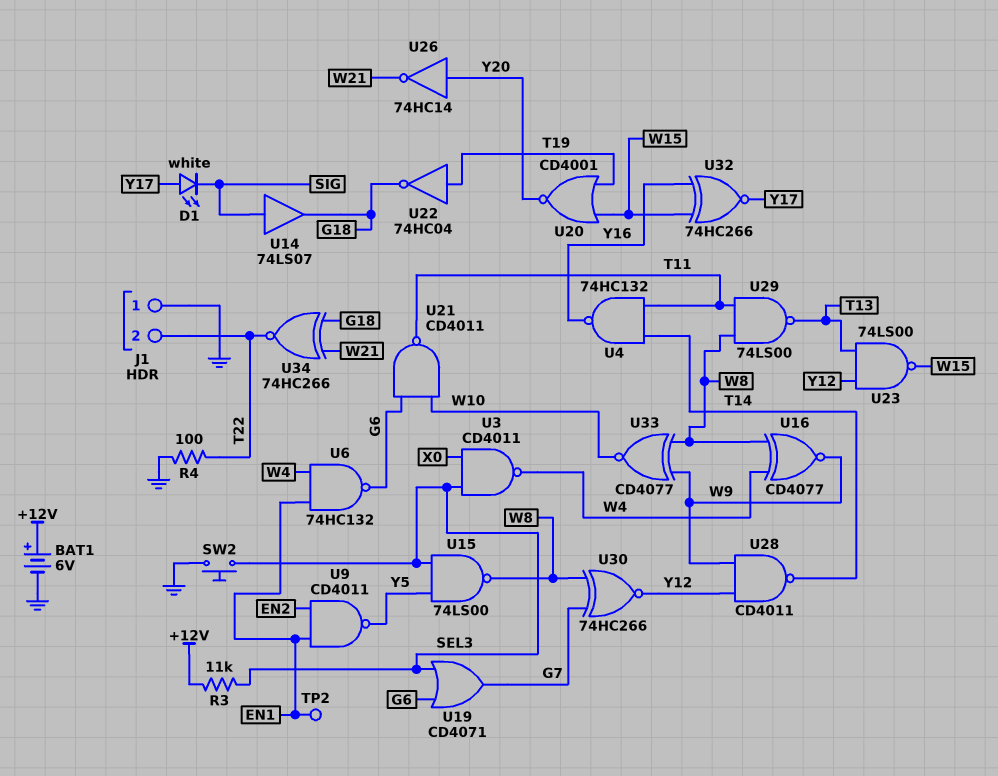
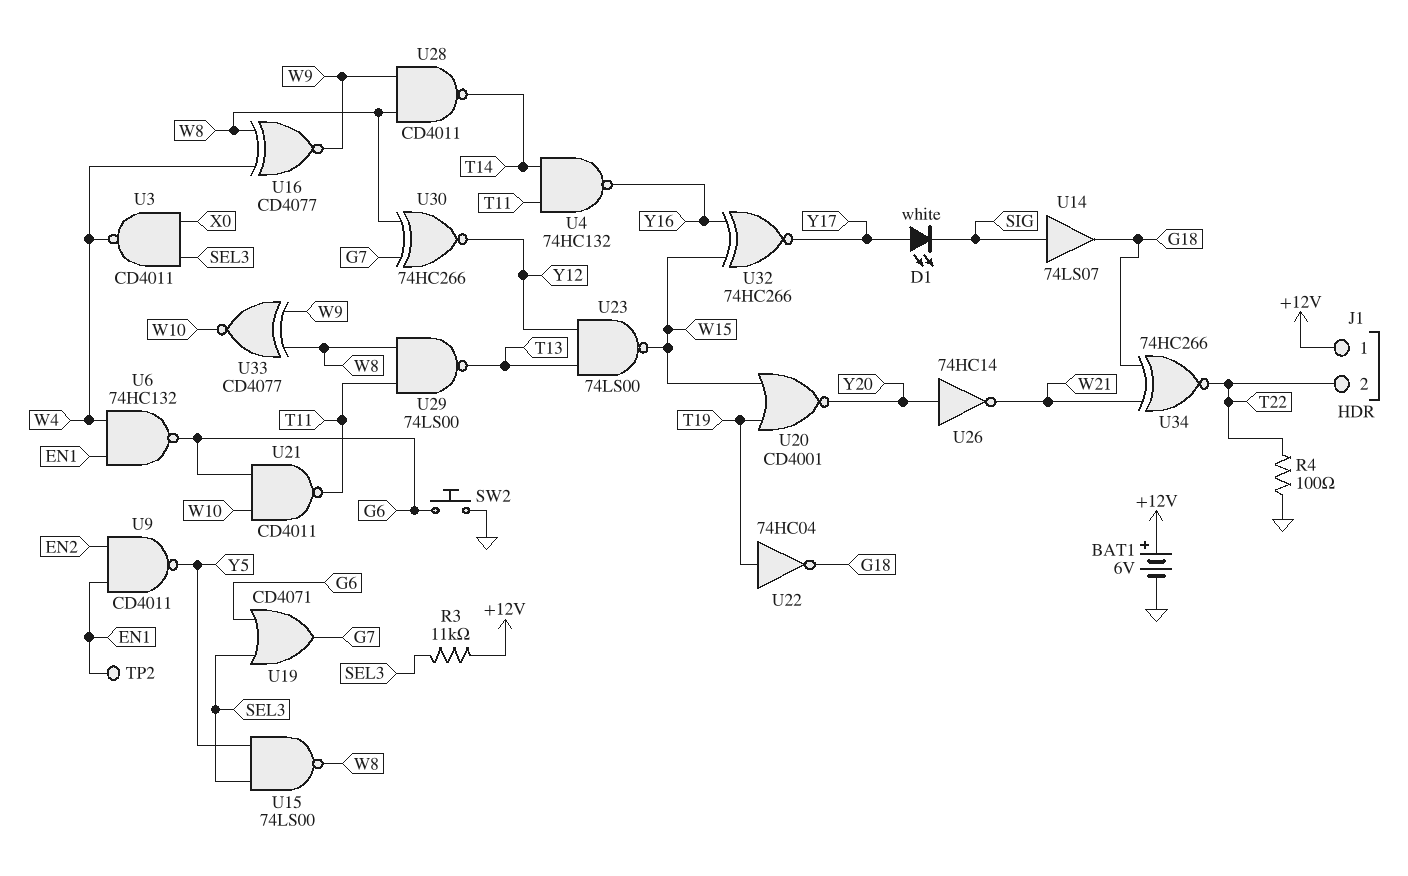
J1 pin 1: GND -> +12V
SW2: button (GND, SEL3) -> button (G6, GND)
U28: NAND CD4011 (in W9, in Y12, out T14) -> NAND CD4011 (in W8, in W9, out T14)

